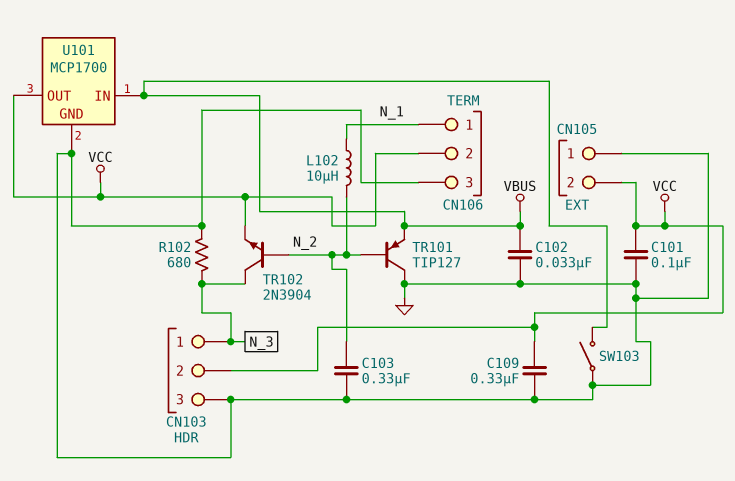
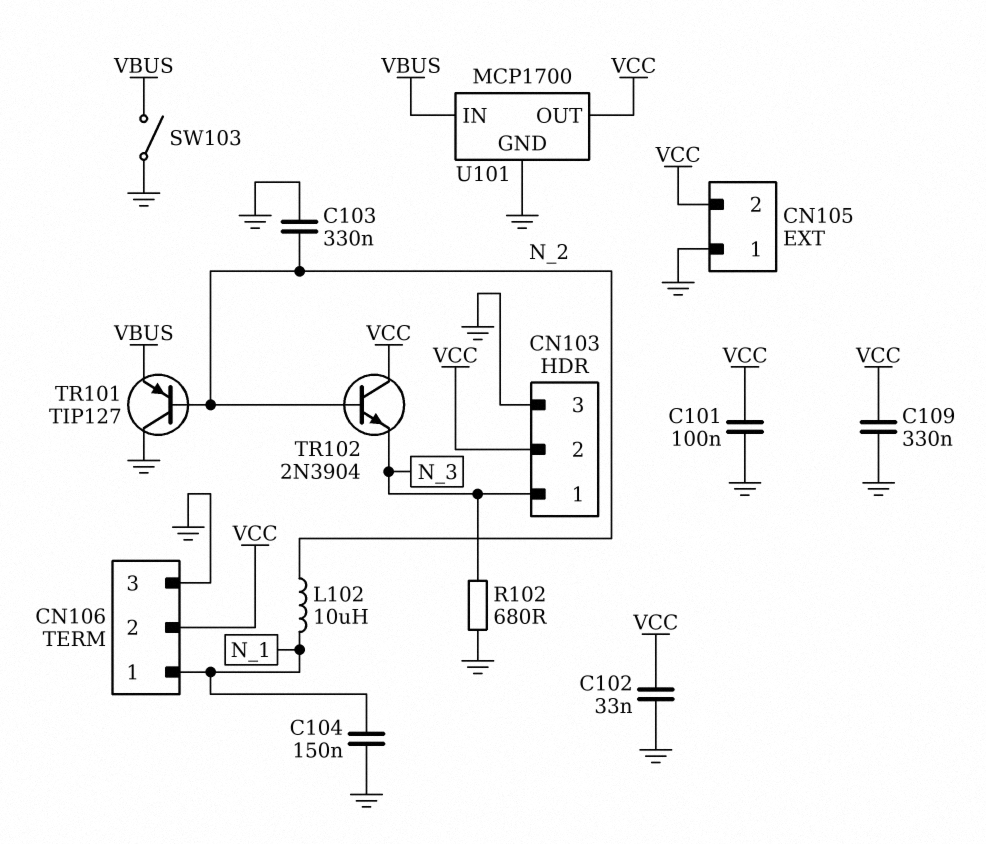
C102: 33nF (GND, VBUS) -> 33nF (GND, VCC)
C104: none -> 150nF (GND, N_1)
TR102: NPN 2N3904 (B N_2, C N_3, E VCC) -> NPN 2N3904 (B N_2, C VCC, E N_3)

